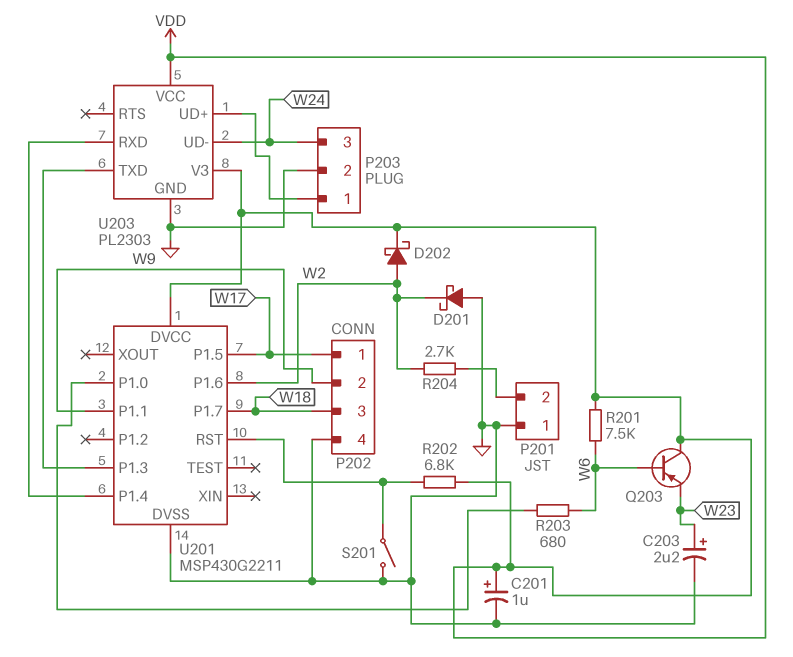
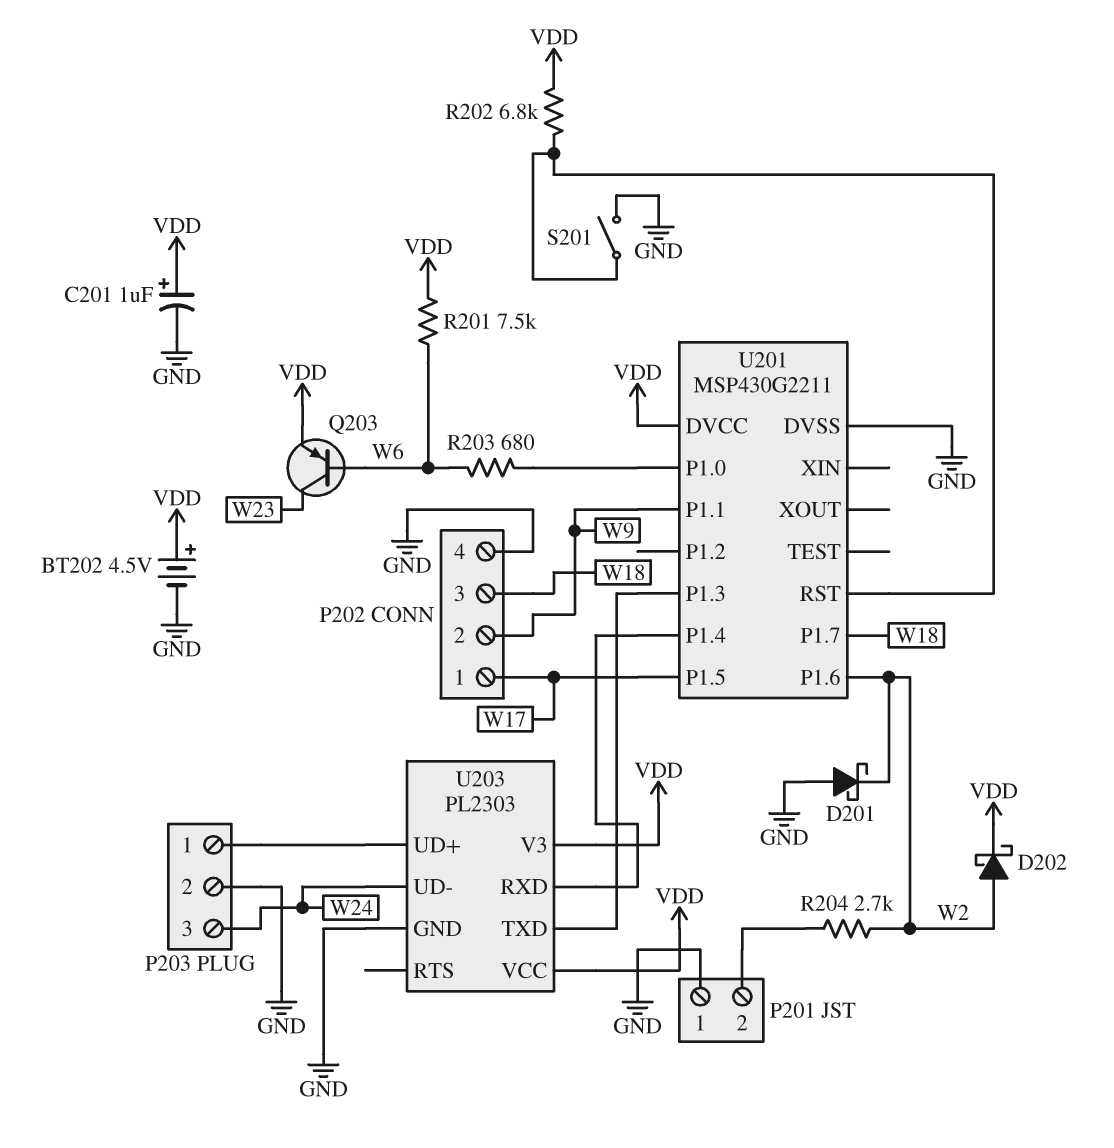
BT202: none -> 4.5V (plus VDD, minus GND)
C203: 2.2uF (plus W23, minus GND) -> none
Q203: PNP (B W6, C VDD, E W23) -> PNP (B W6, C W23, E VDD)

